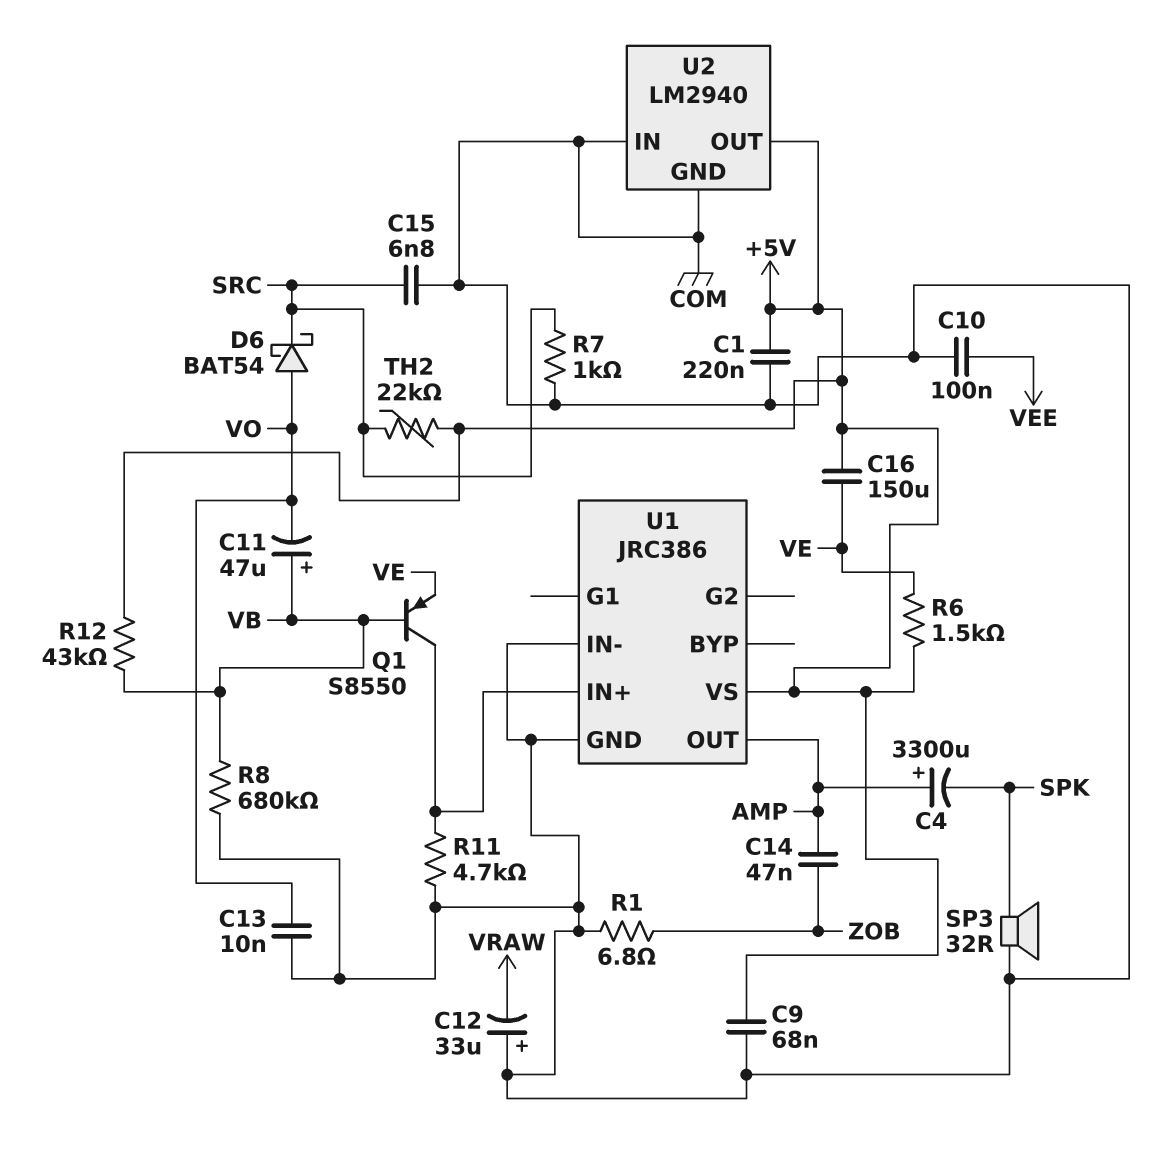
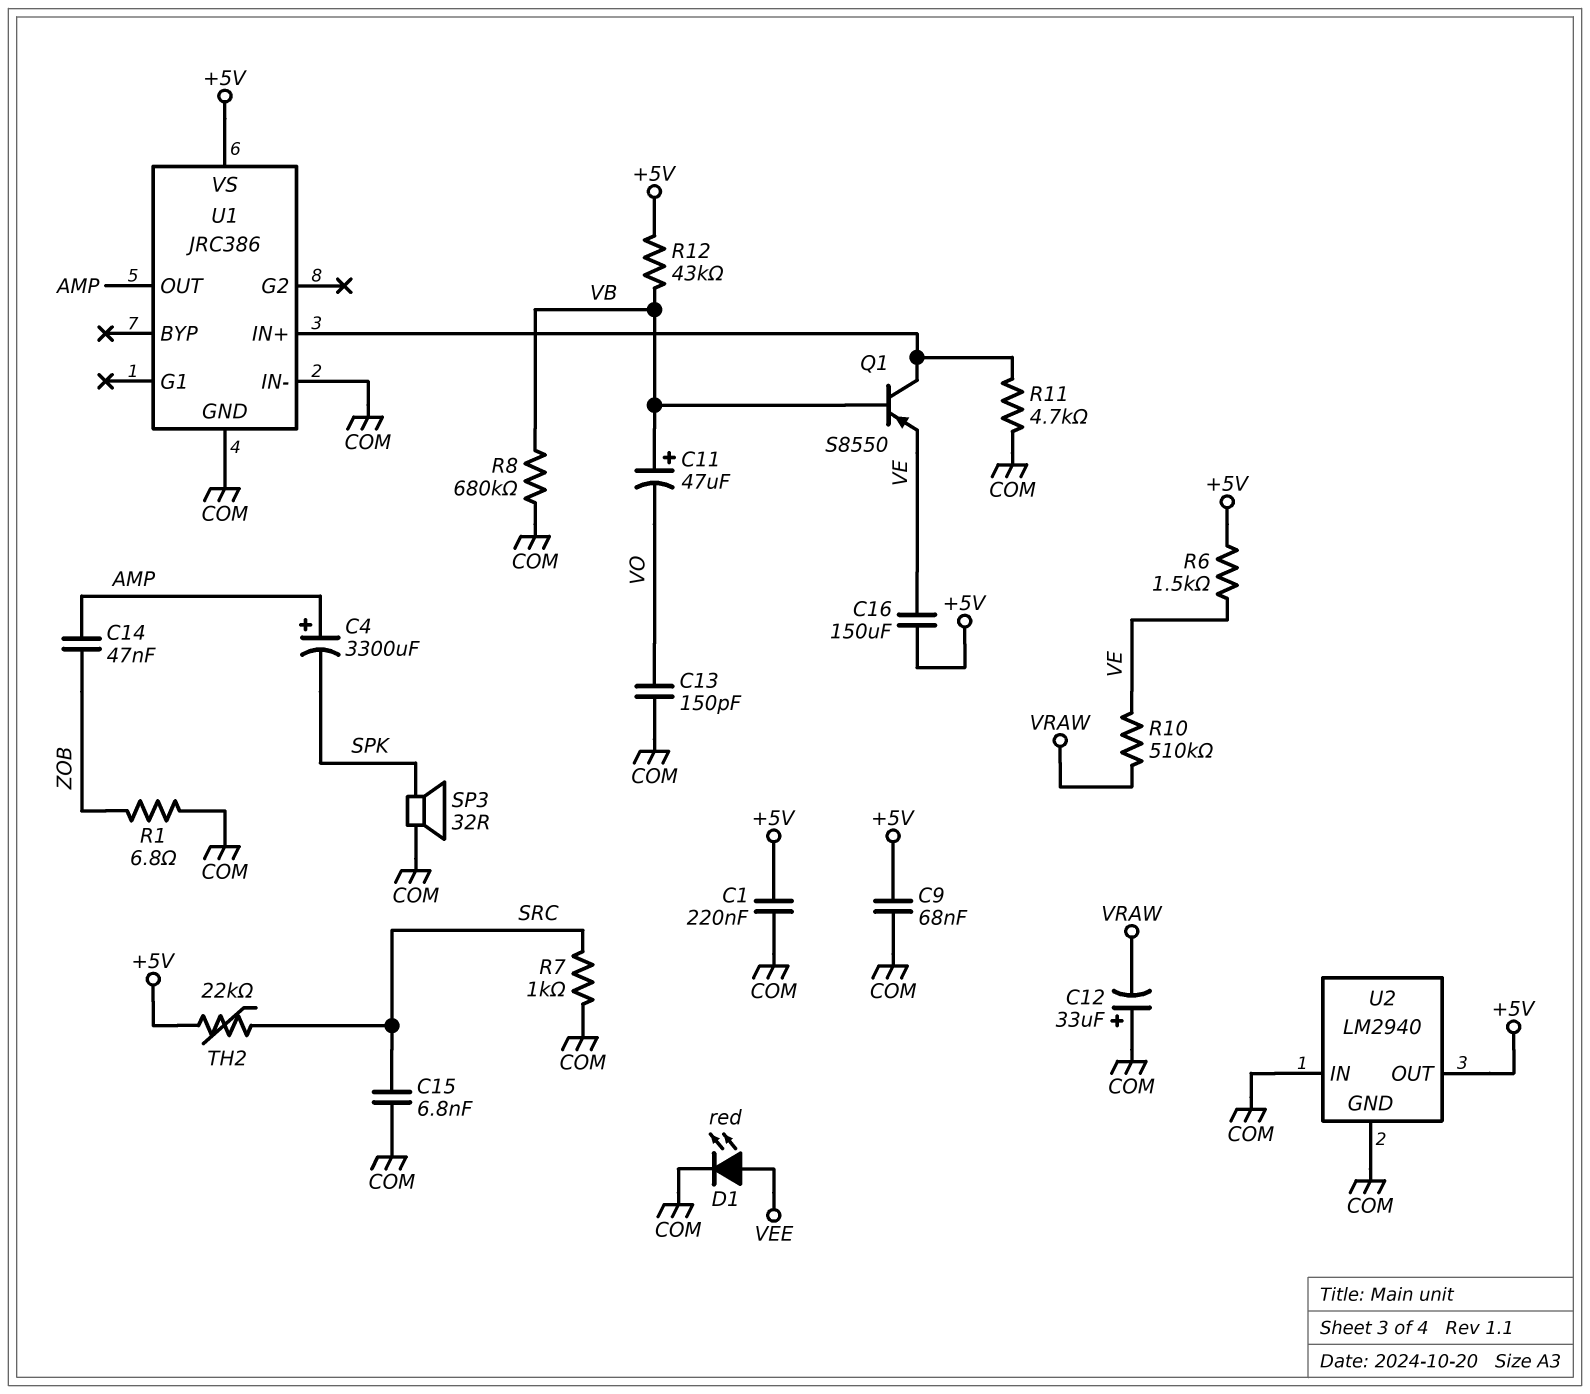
C10: 100nF (COM, VEE) -> none
C13: 10nF (COM, VO) -> 150pF (COM, VO)
D1: none -> LED red (A VEE, K COM)
D6: schottky BAT54 (A VO, K SRC) -> none
R10: none -> 510k (VE, VRAW)

